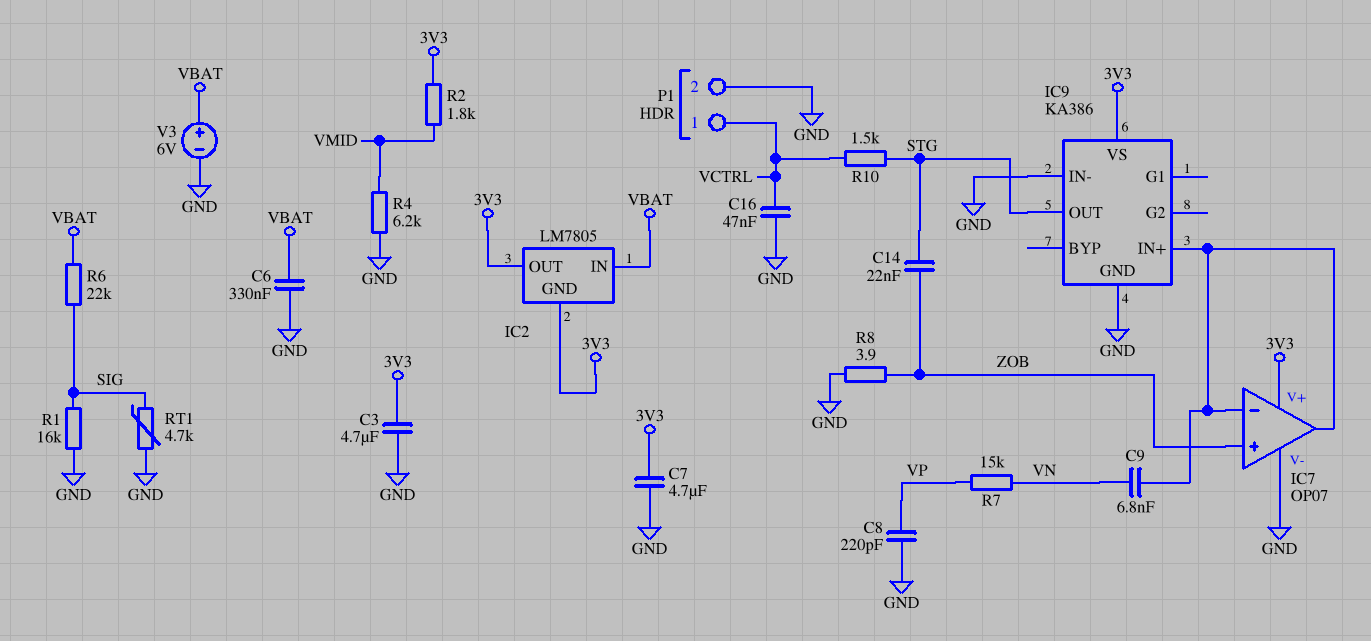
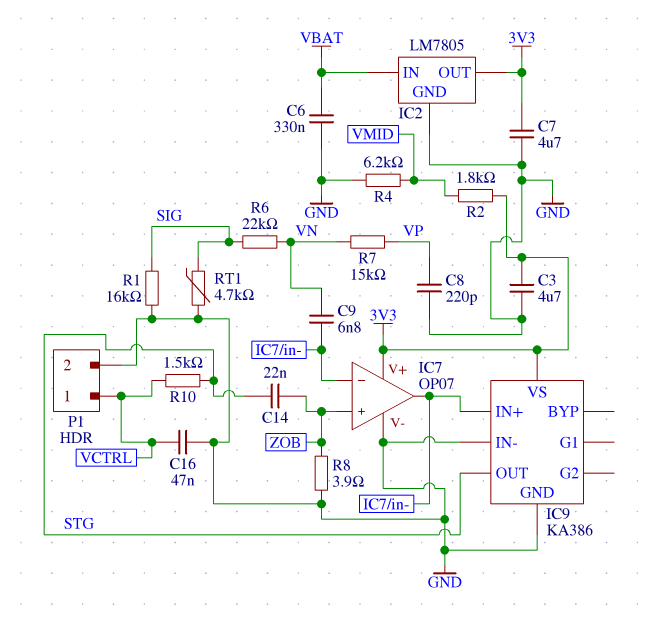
IC2 pin GND: 3V3 -> GND
R6: 22k (SIG, VBAT) -> 22k (SIG, VN)
V3: 6V (plus VBAT, minus GND) -> none

